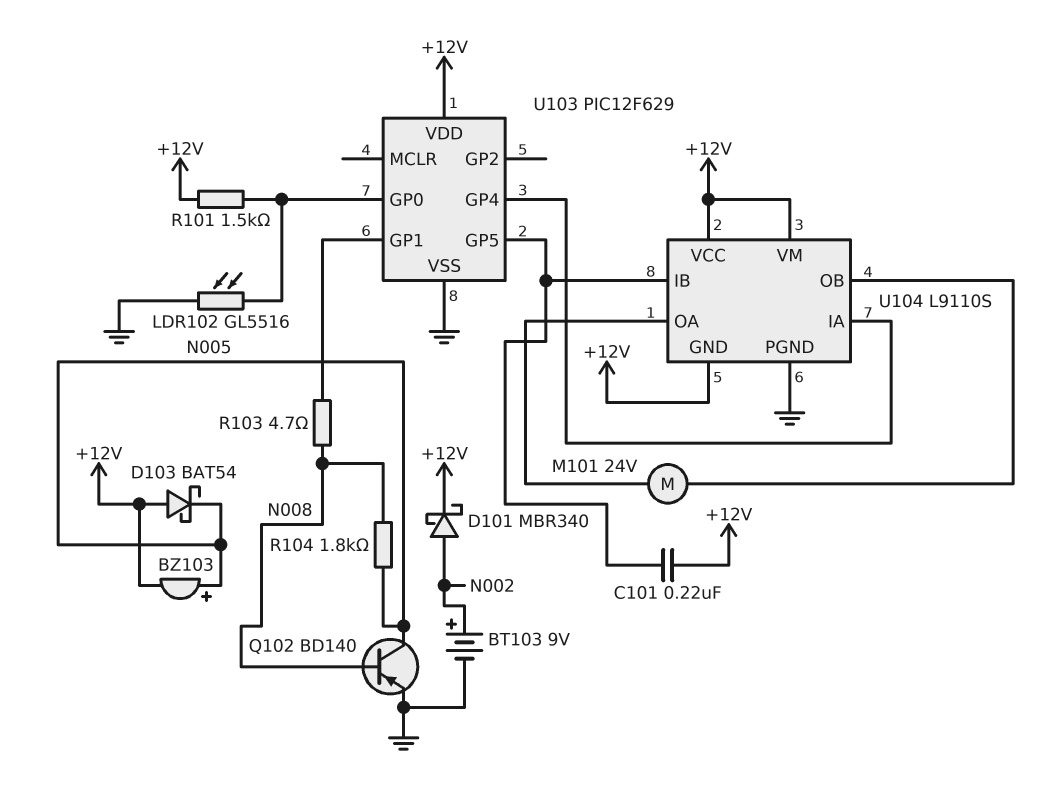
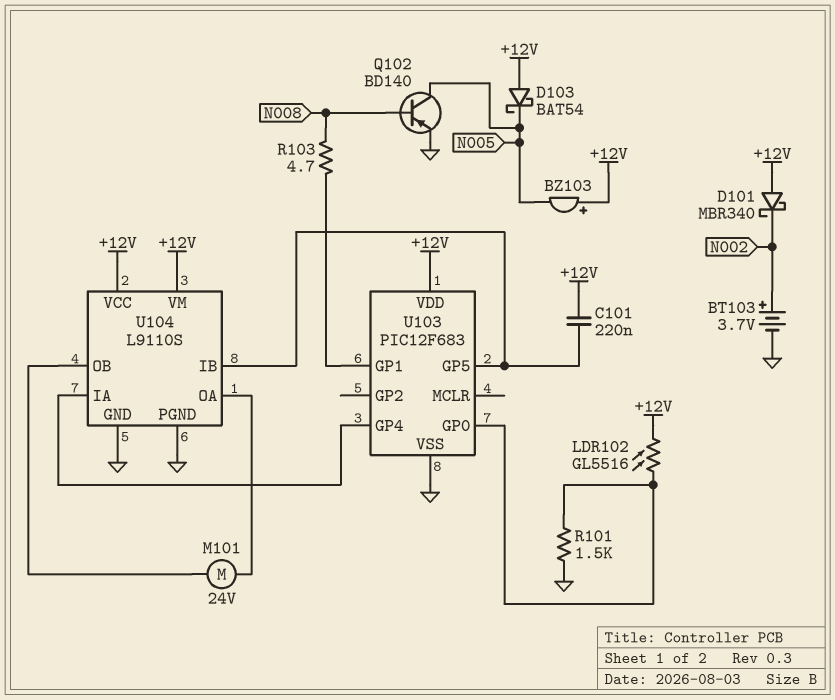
BT103: 9V (plus N002, minus GND) -> 3.7V (plus N002, minus GND)
BZ103: buzzer (plus N005, minus +12V) -> buzzer (plus +12V, minus N005)
D101: schottky MBR340 (A N002, K +12V) -> schottky MBR340 (A +12V, K N002)
LDR102: GL5516 (GND, U103/GP0) -> GL5516 (+12V, U103/GP0)
R101: 1.5k (+12V, U103/GP0) -> 1.5k (GND, U103/GP0)
R104: 1.8k (N005, N008) -> none
U103: PIC12F629 -> PIC12F683
U104 pin GND: +12V -> GND

